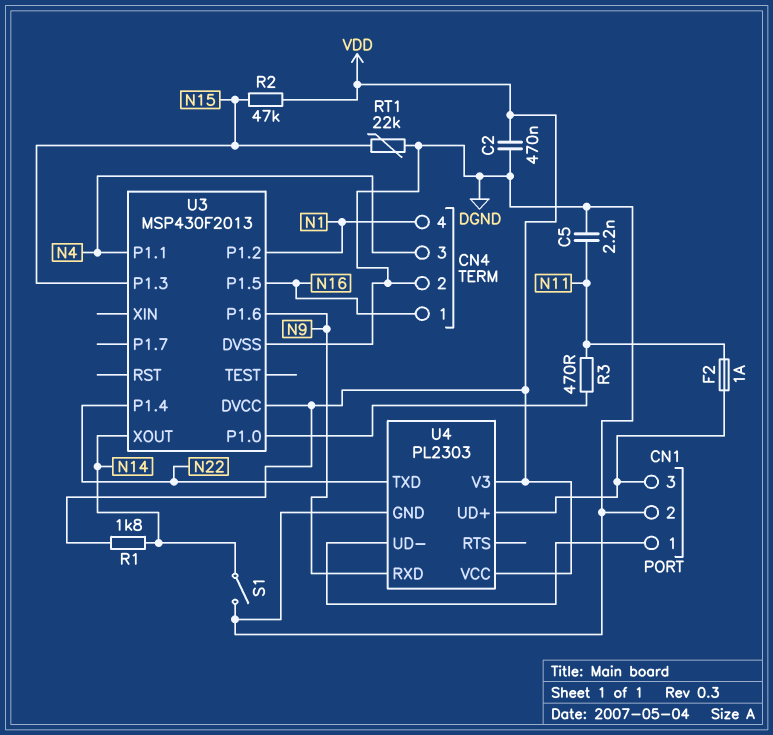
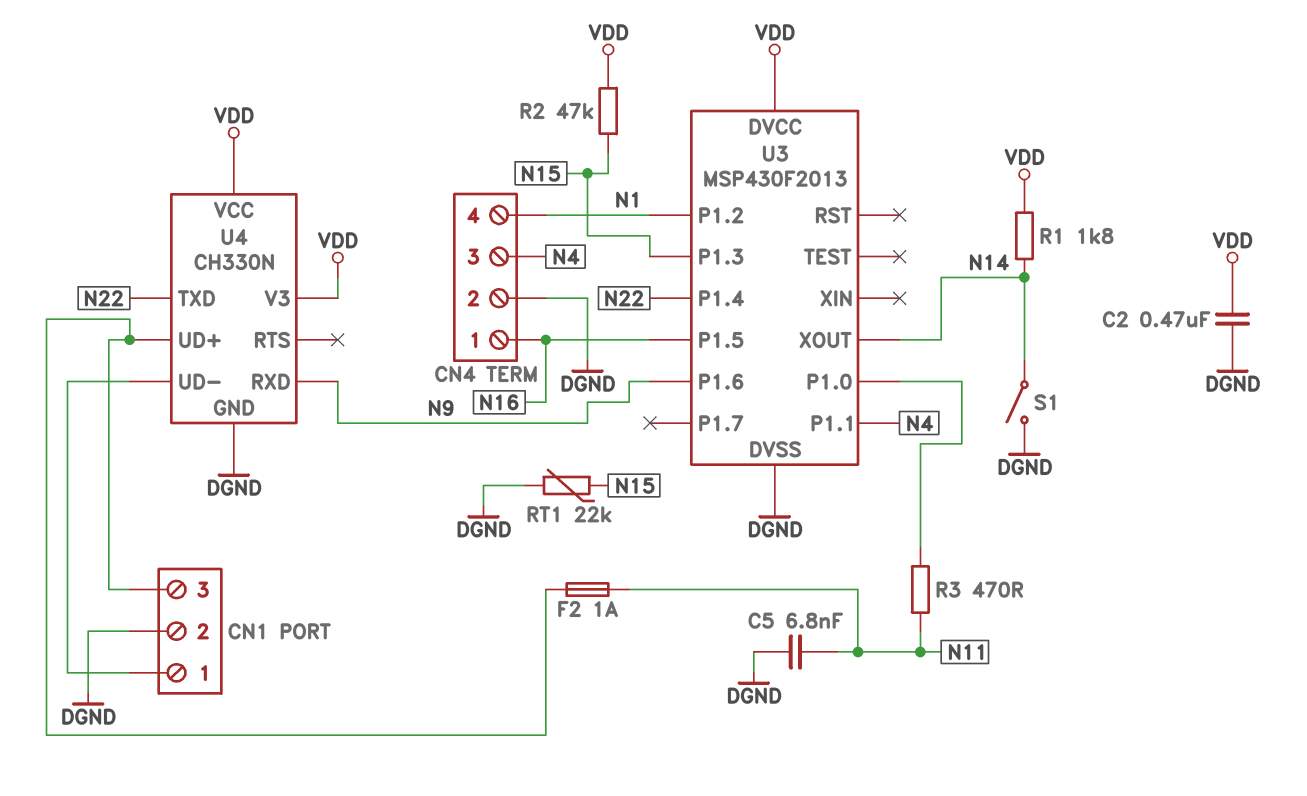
C5: 2.2nF (DGND, N11) -> 6.8nF (DGND, N11)
U4: PL2303 -> CH330N

